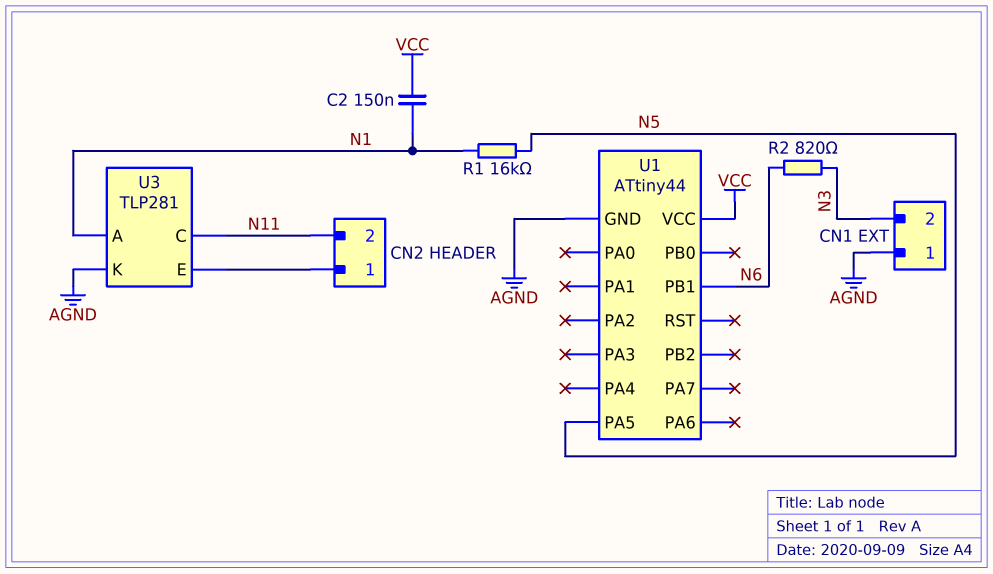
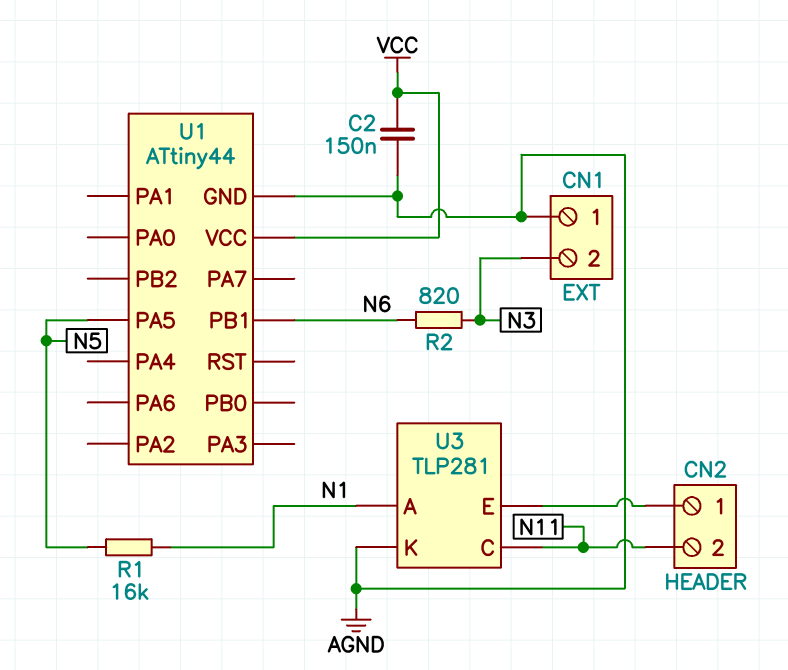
C2: 150nF (N1, VCC) -> 150nF (AGND, VCC)

